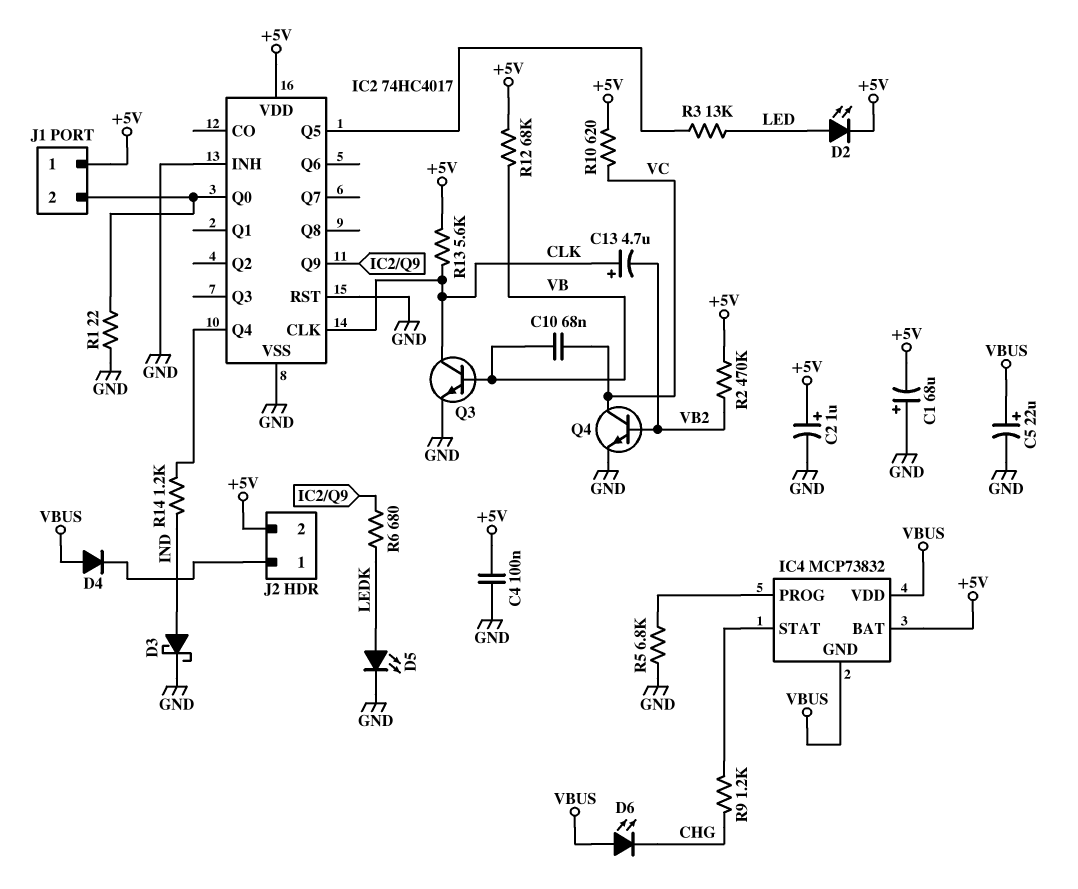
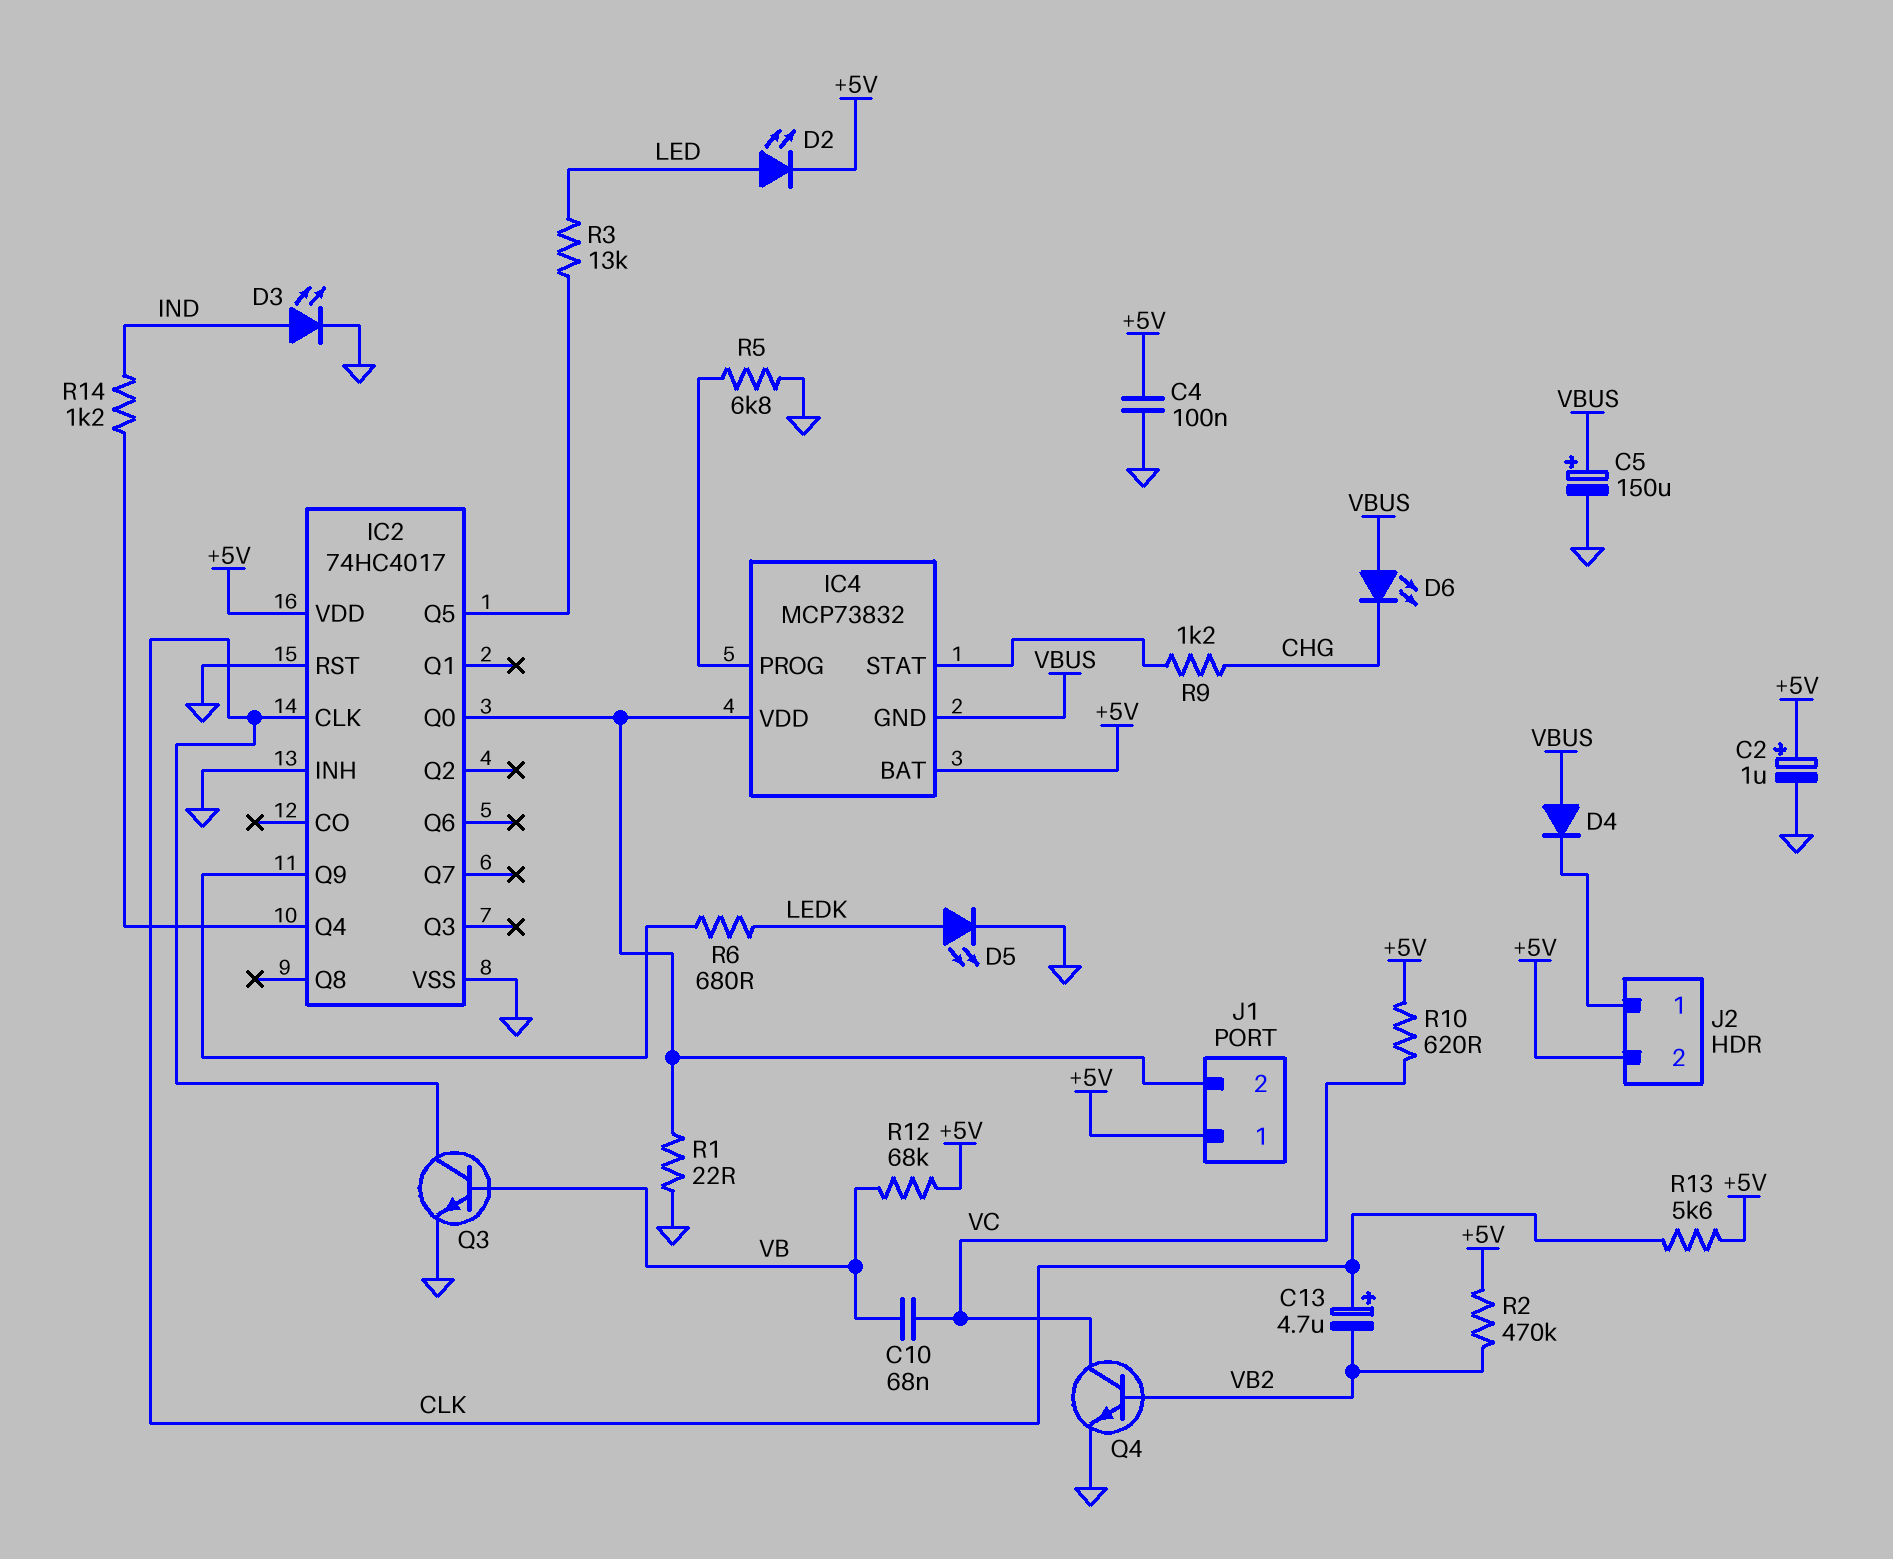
C1: 68uF (plus GND, minus +5V) -> none
C5: 22uF (plus VBUS, minus GND) -> 150uF (plus VBUS, minus GND)
D3: schottky (A IND, K GND) -> LED (A IND, K GND)
IC4 pin VDD: VBUS -> IC2/Q0

